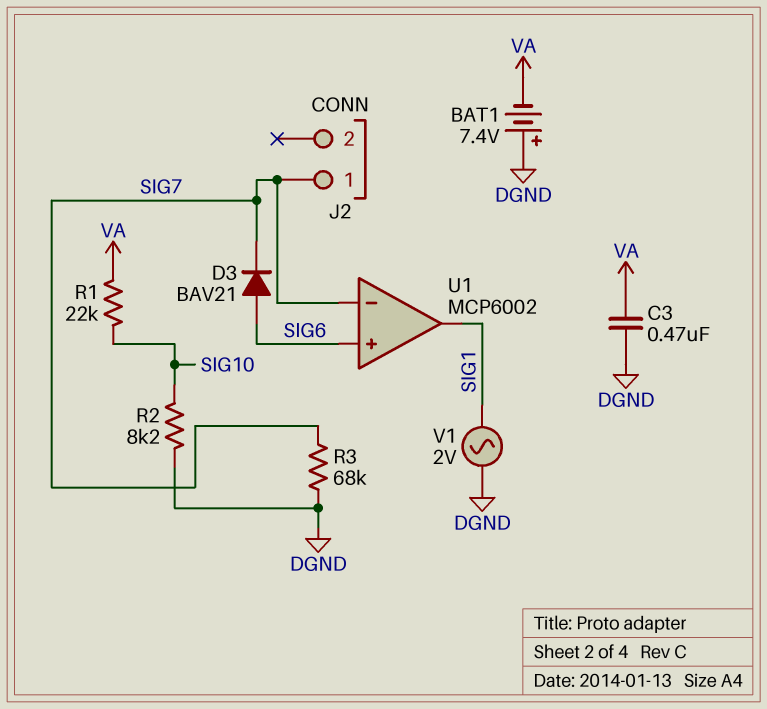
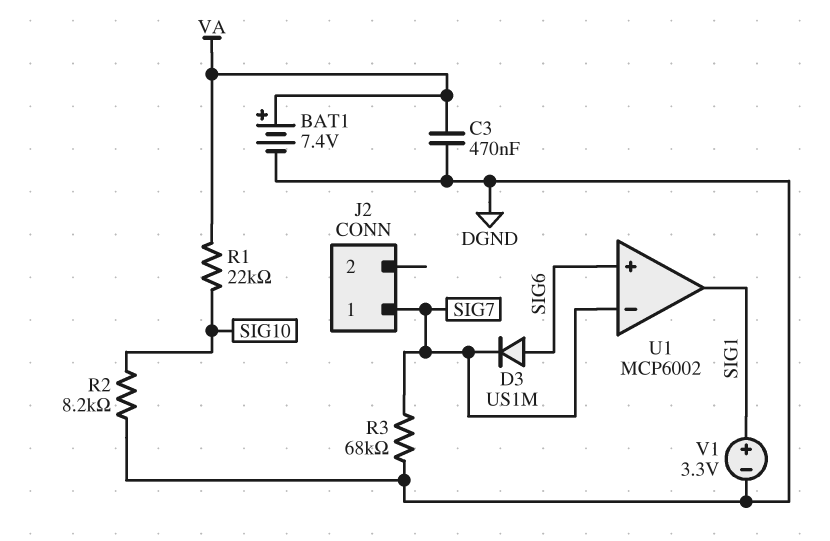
BAT1: 7.4V (plus DGND, minus VA) -> 7.4V (plus VA, minus DGND)
D3: diode BAV21 (A SIG6, K SIG7) -> diode US1M (A SIG6, K SIG7)
V1: AC 2V (DGND, SIG1) -> 3.3V (plus SIG1, minus DGND)

